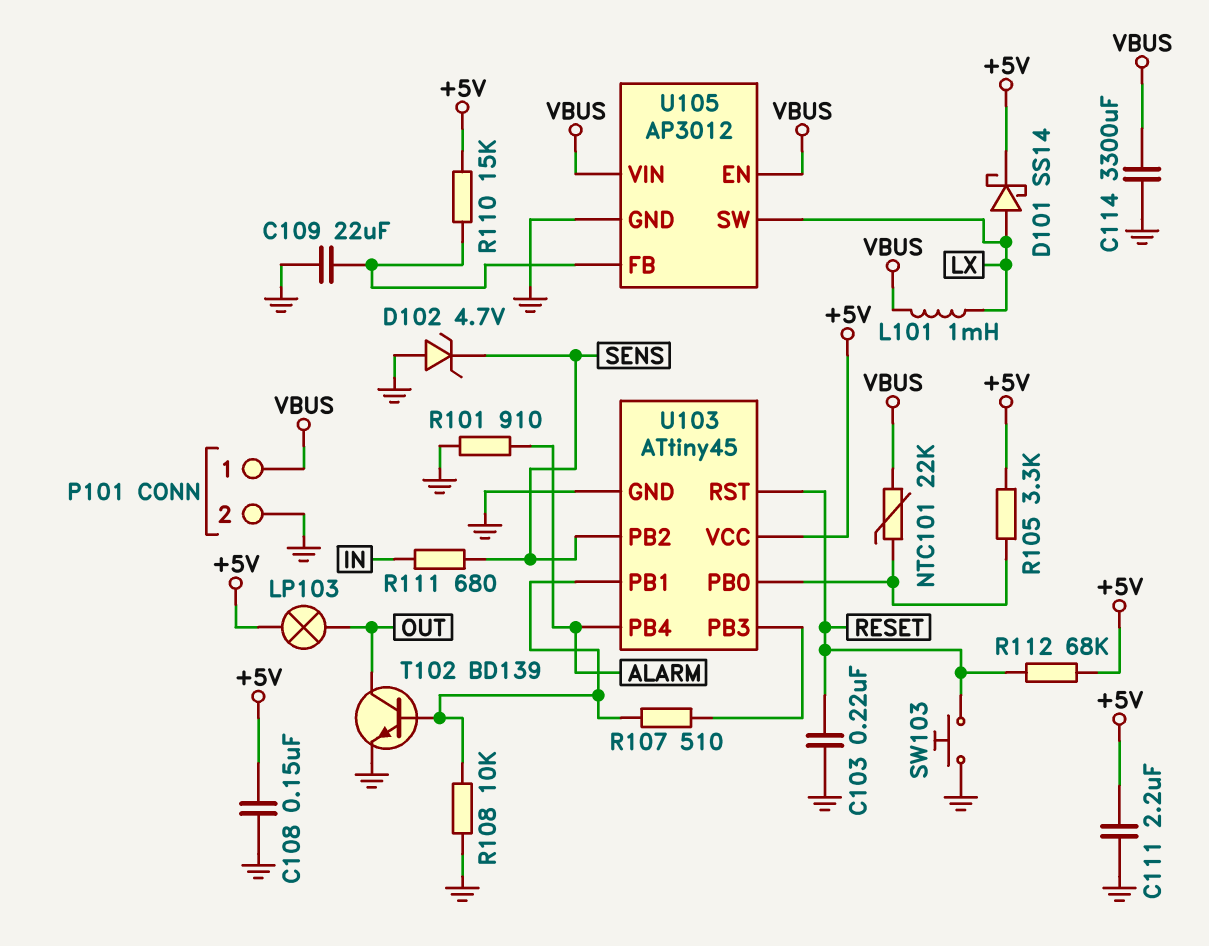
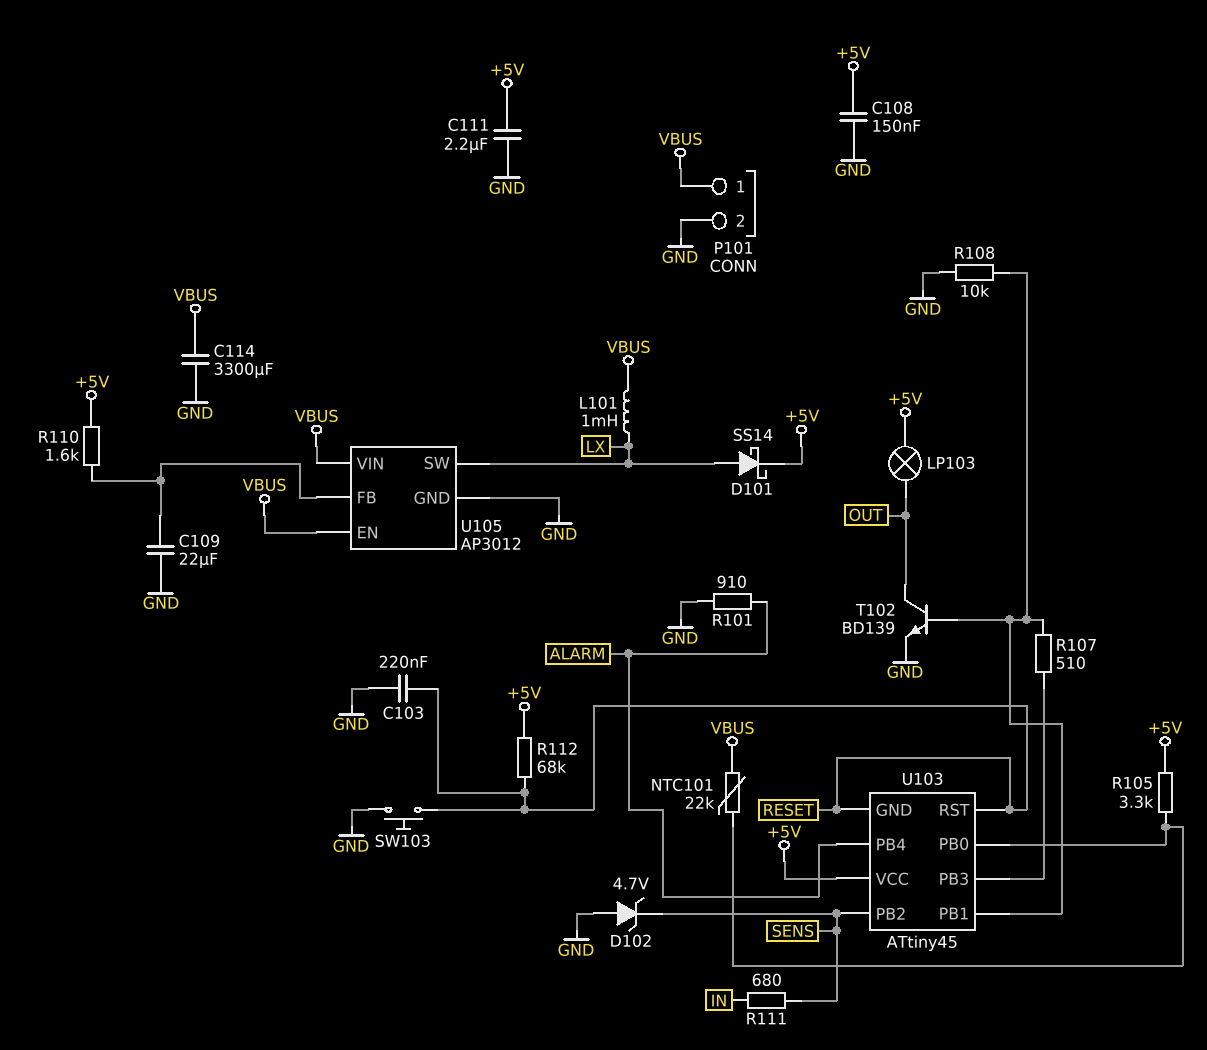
R110: 15k (+5V, U105/FB) -> 1.6k (+5V, U105/FB)
U103 pin GND: GND -> RESET

